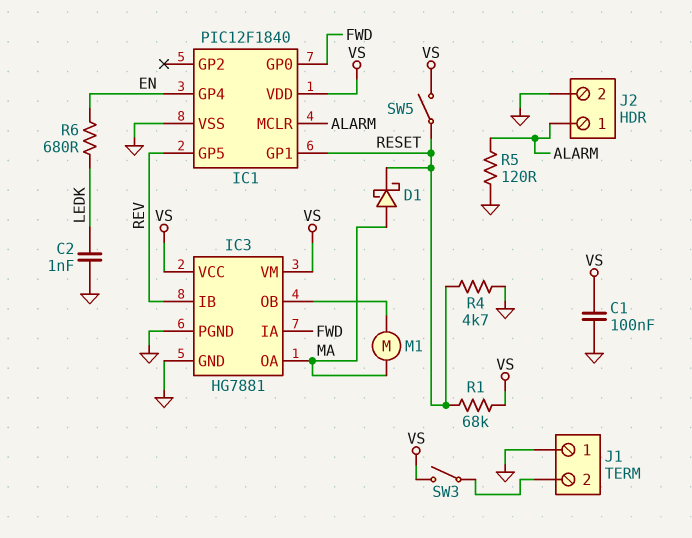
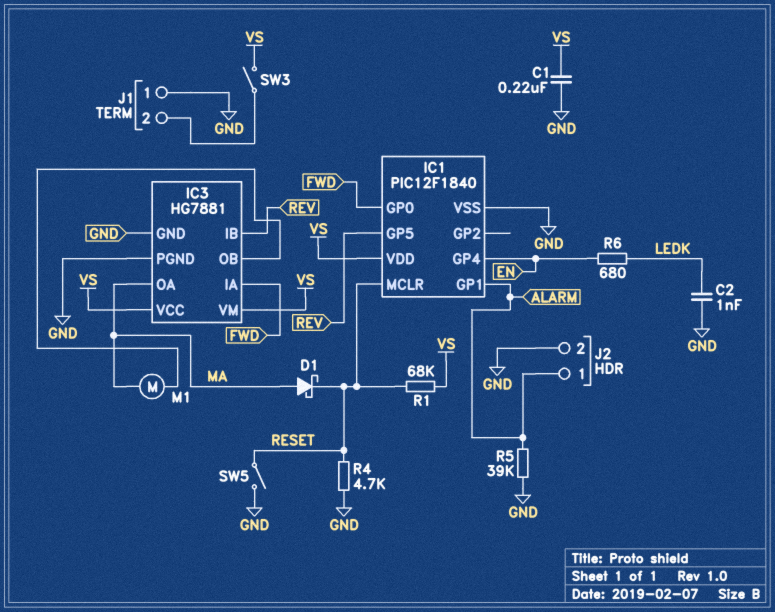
C1: 100nF (GND, VS) -> 220nF (GND, VS)
IC1 pin GP1: RESET -> ALARM
IC1 pin MCLR: ALARM -> RESET
R5: 120 (ALARM, GND) -> 39k (ALARM, GND)
SW5: switch (RESET, VS) -> switch (GND, RESET)

